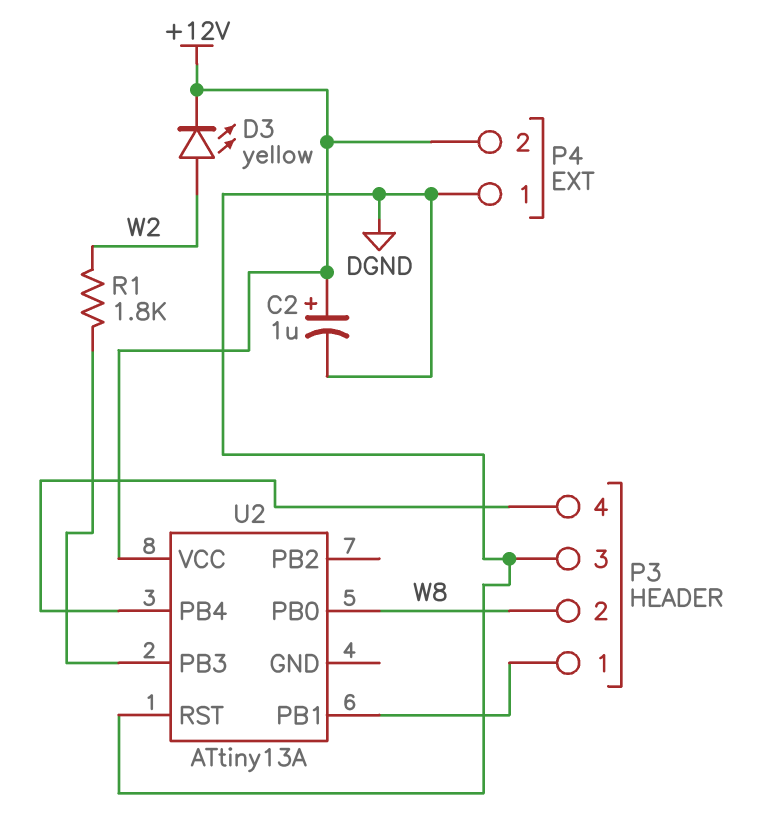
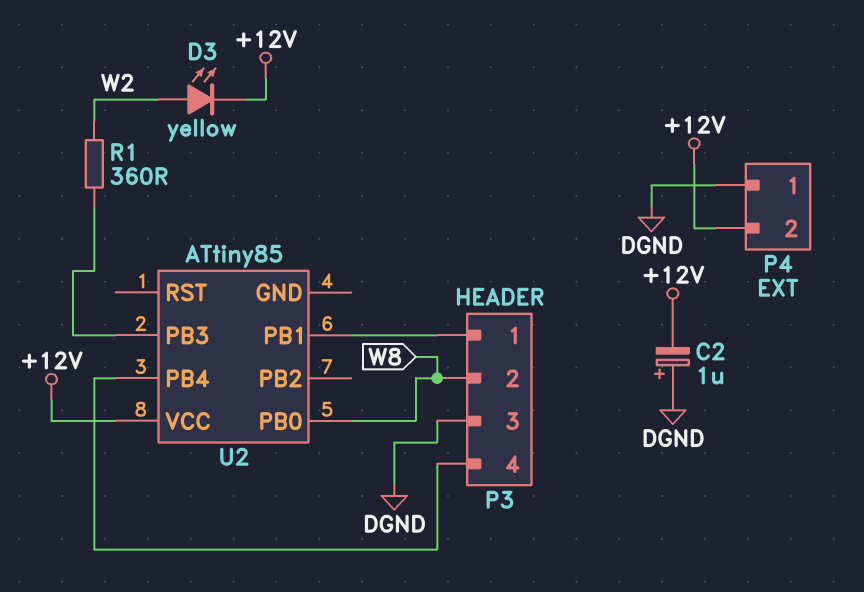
C2: 1uF (plus +12V, minus DGND) -> 1uF (plus DGND, minus +12V)
R1: 1.8k (U2/PB3, W2) -> 360 (U2/PB3, W2)
U2: ATtiny13A -> ATtiny85
U2 pin RST: DGND -> none

